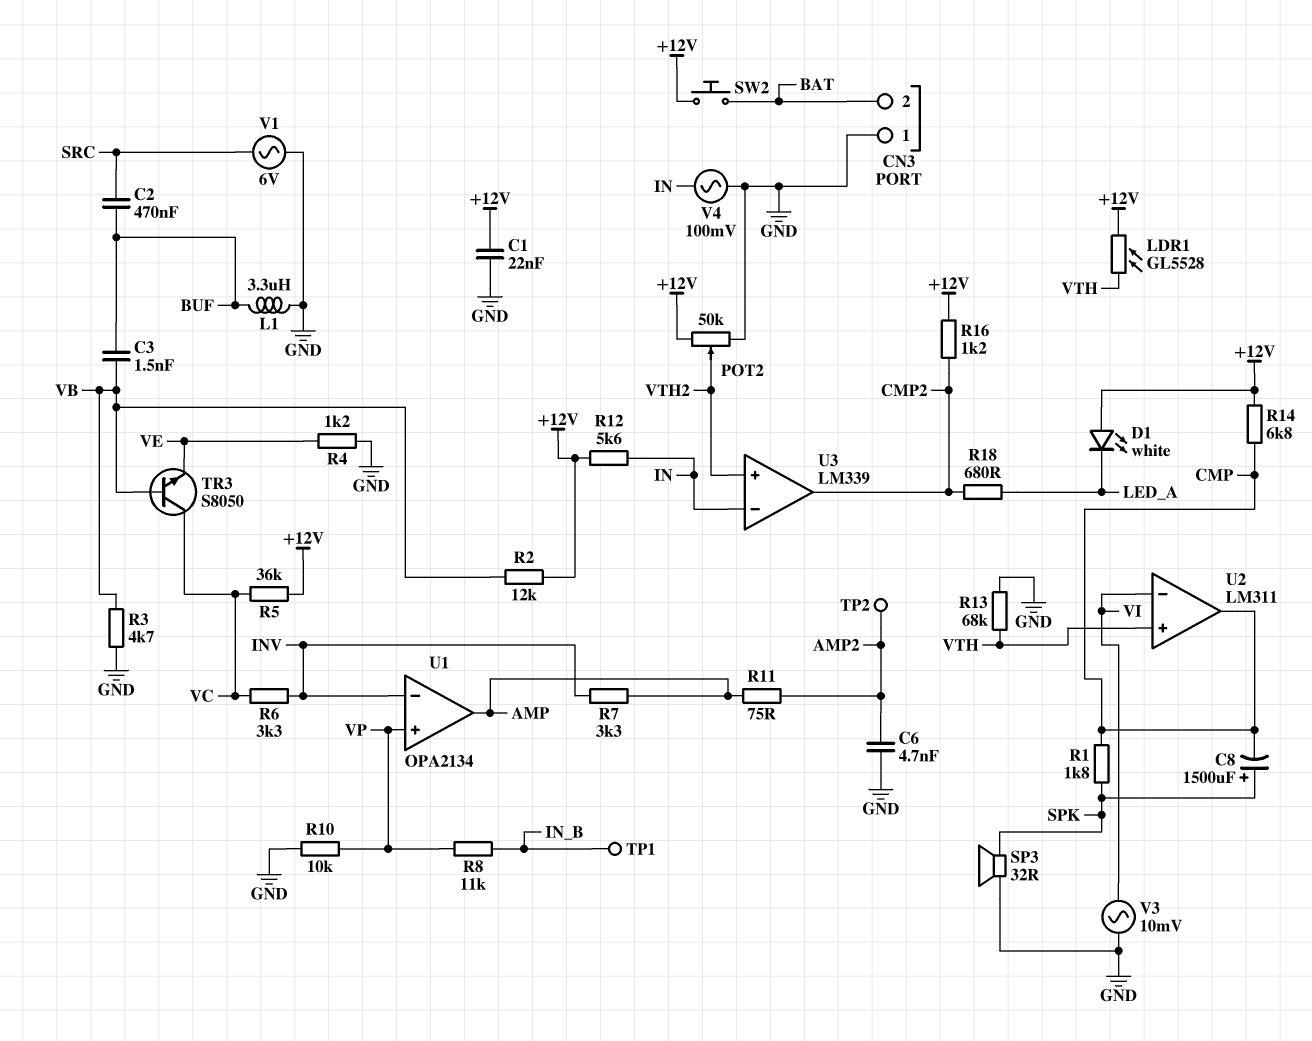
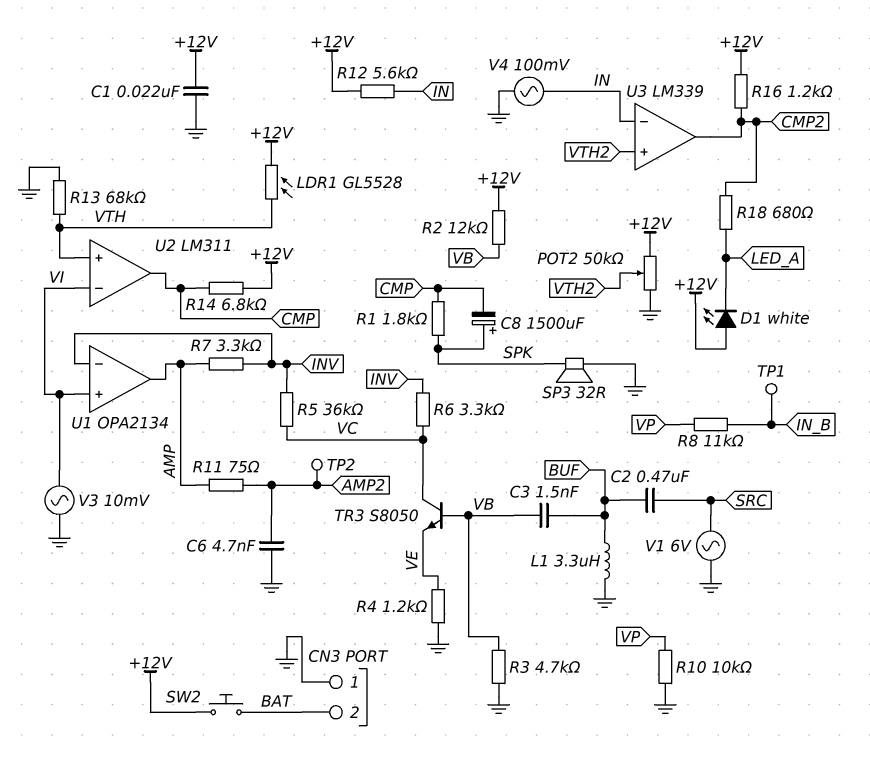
R5: 36k (+12V, VC) -> 36k (INV, VC)
U1 pin in+: VP -> VI

